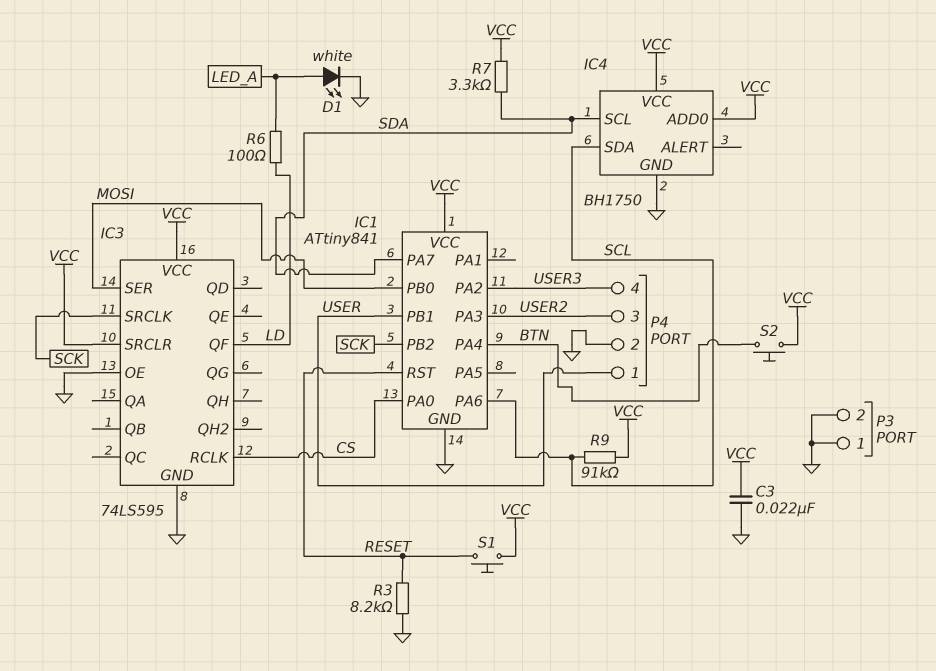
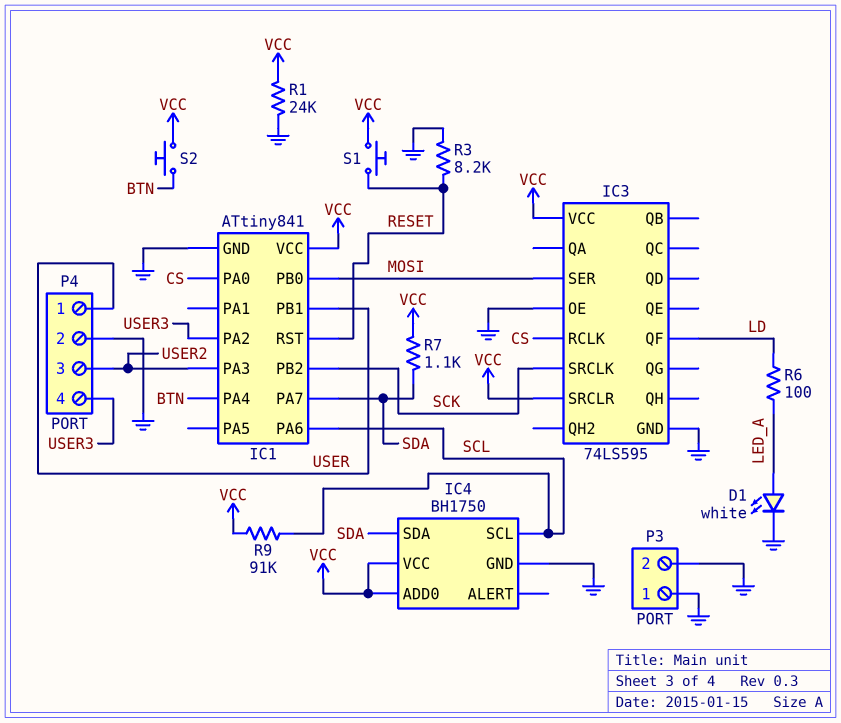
C3: 22nF (GND, VCC) -> none
IC4 pin SCL: SDA -> SCL
IC4 pin SDA: SCL -> SDA
R1: none -> 24k (GND, VCC)
R7: 3.3k (SDA, VCC) -> 1.1k (SDA, VCC)

